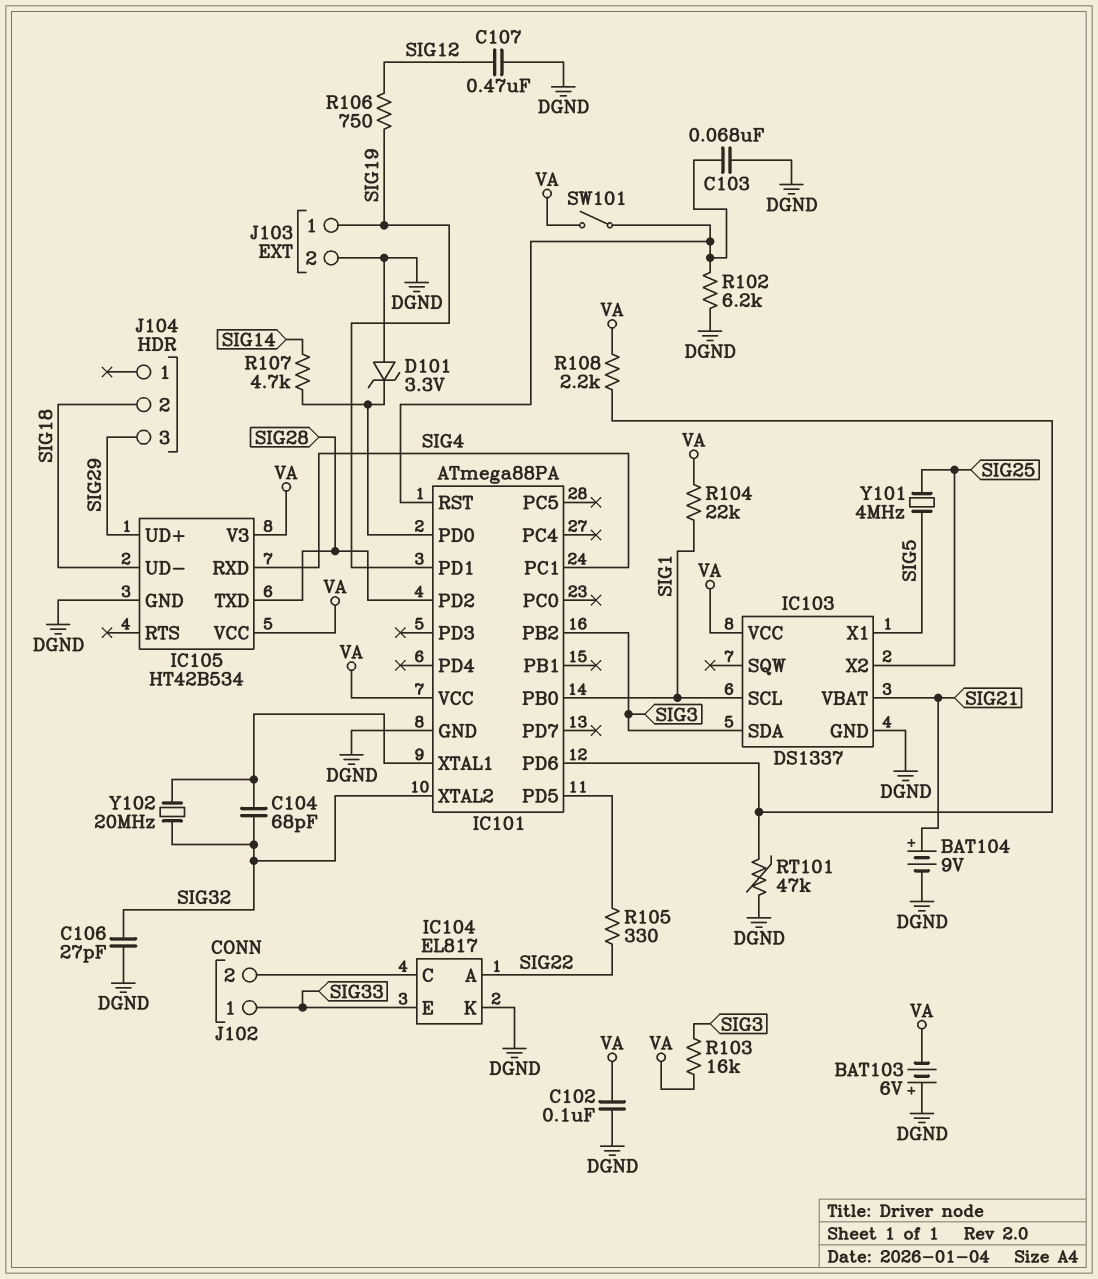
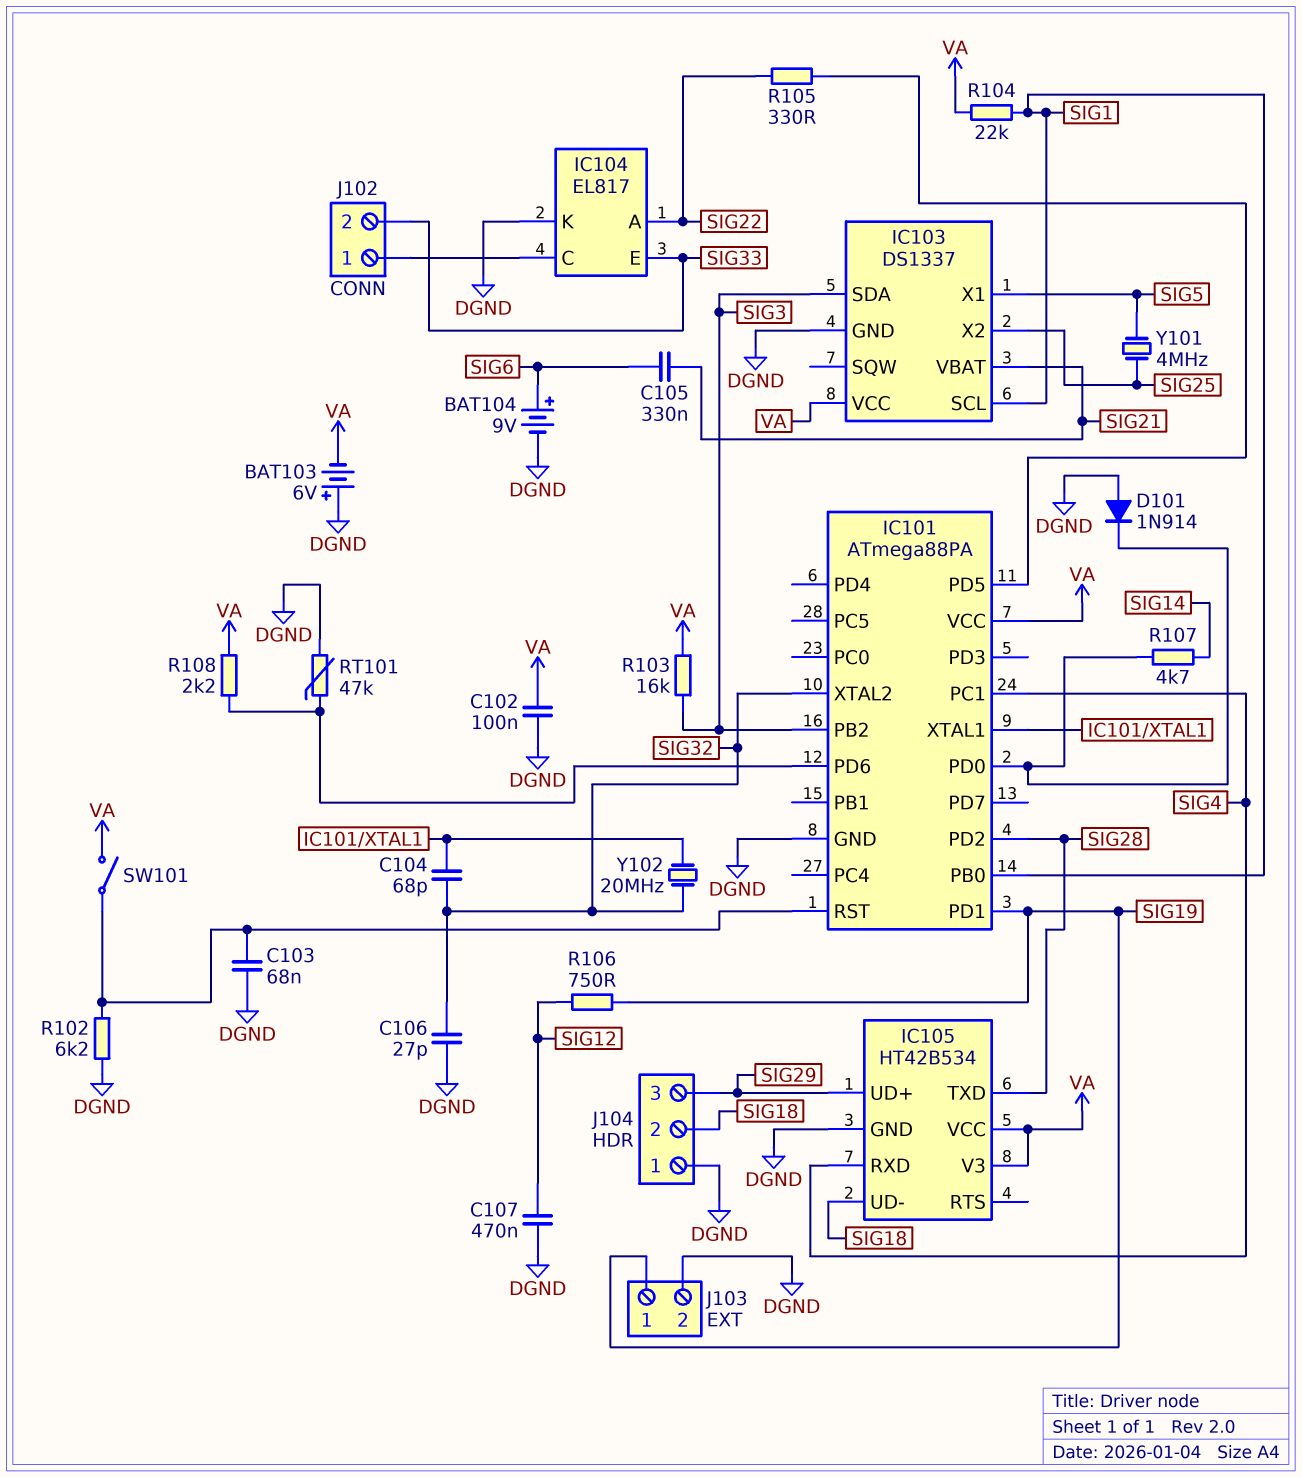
BAT104: 9V (plus SIG21, minus DGND) -> 9V (plus SIG6, minus DGND)
C105: none -> 330nF (SIG6, SIG21)
D101: zener 3.3V (A DGND, K IC101/PD0) -> diode 1N914 (A DGND, K IC101/PD0)
J102 pin 1: SIG33 -> IC104/C
J102 pin 2: IC104/C -> SIG33
J104 pin 1: none -> DGND

